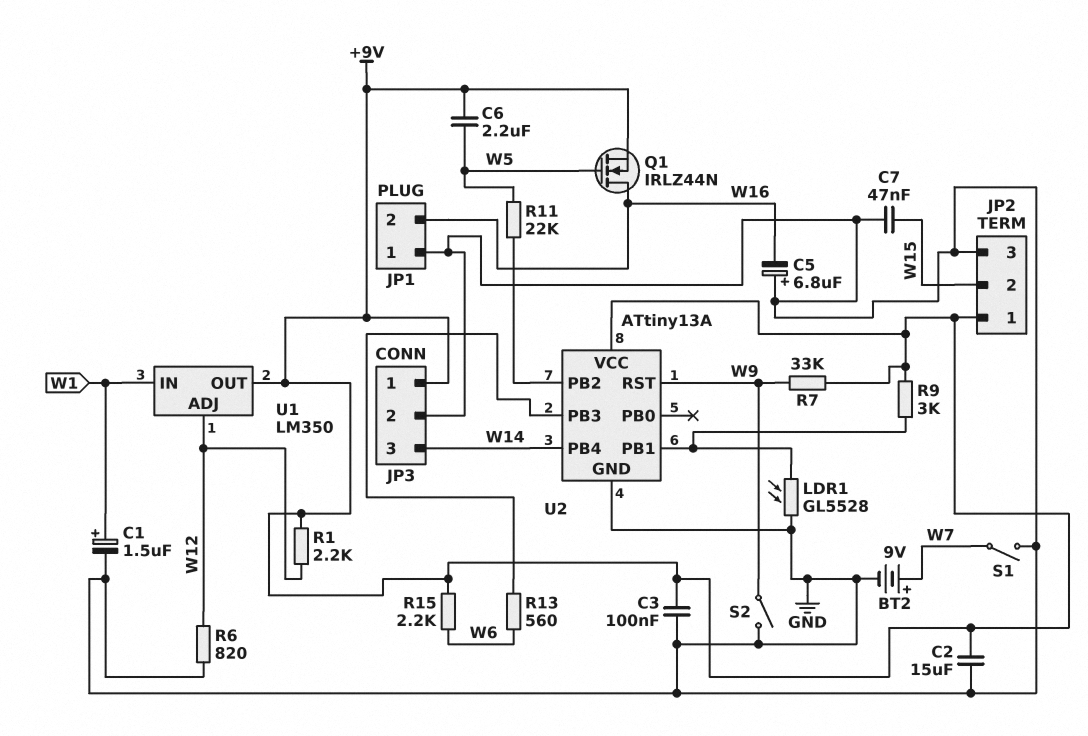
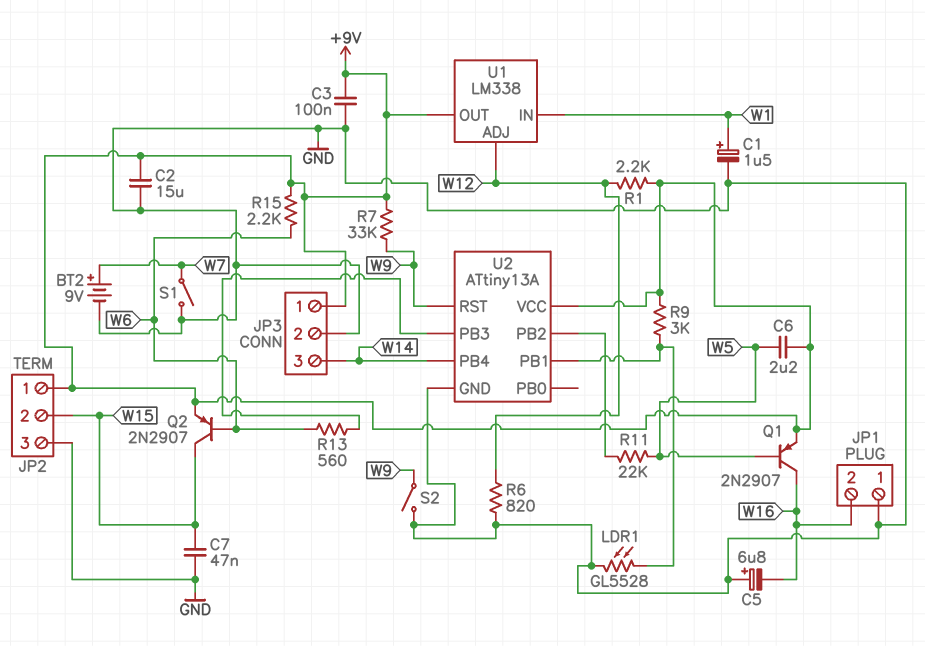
Q1: NMOS IRLZ44N (G W5, D W16, S +9V) -> PNP 2N2907 (B W5, C W16, E +9V)
Q2: none -> PNP 2N2907 (B W6, C W15, E +9V)
U1: LM350 -> LM338

